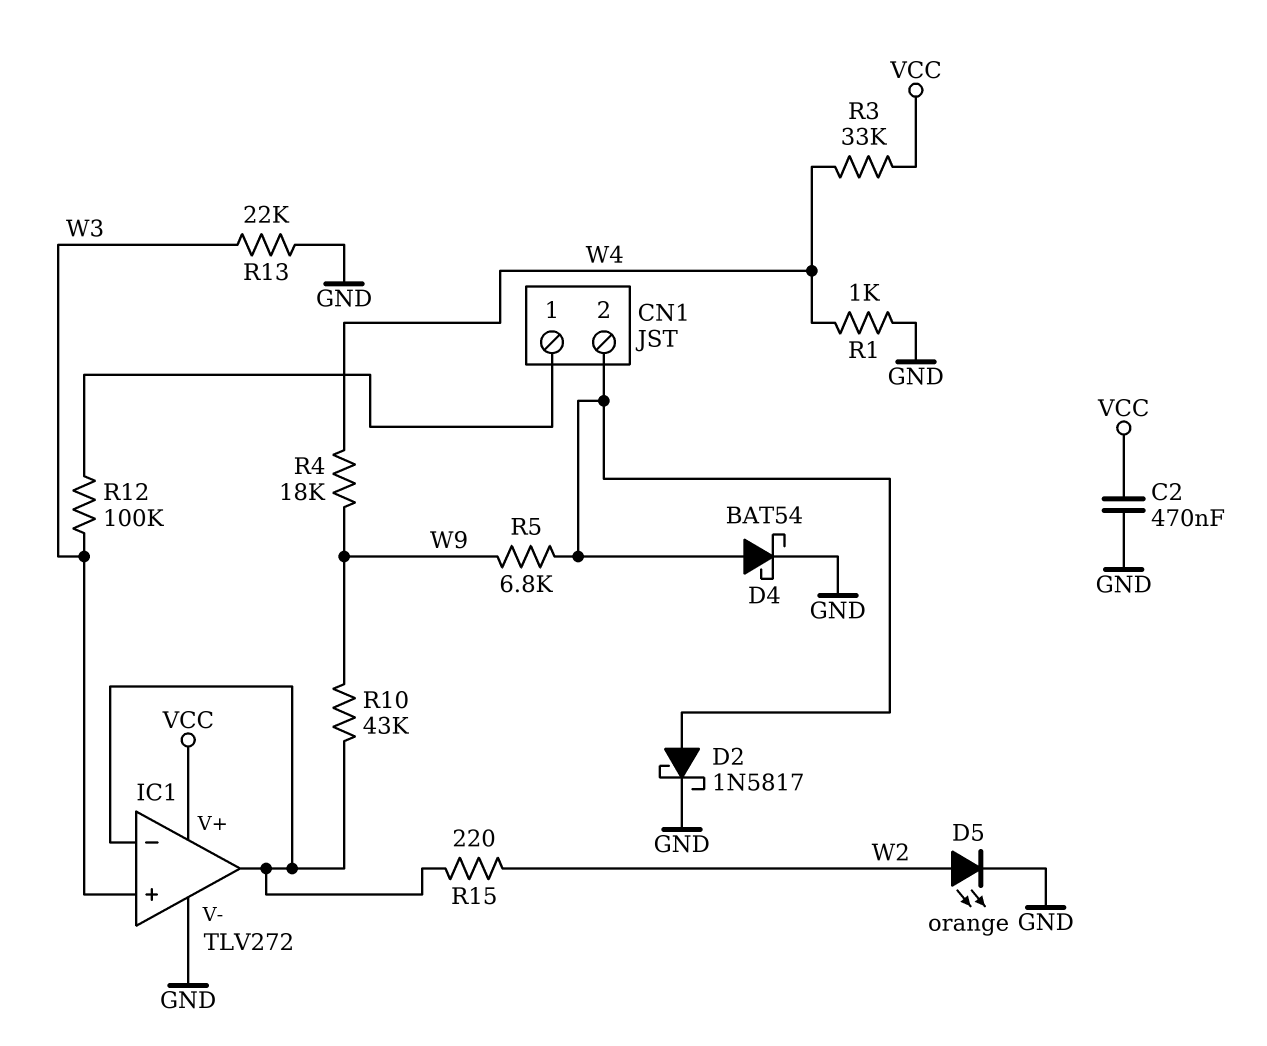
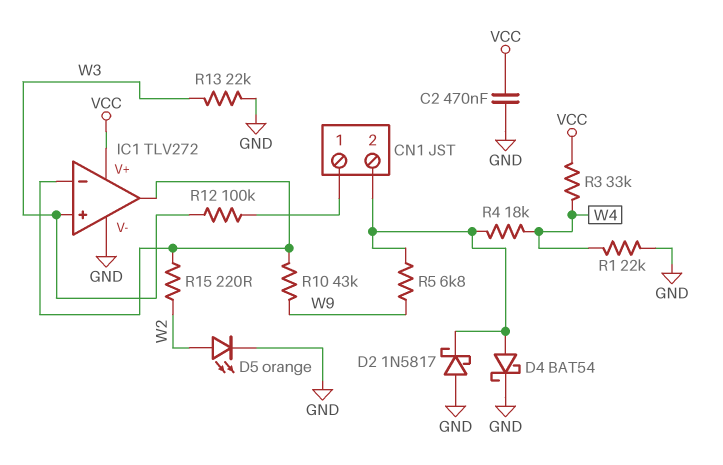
D2: schottky 1N5817 (A CN1/2, K GND) -> schottky 1N5817 (A GND, K CN1/2)
R1: 1k (GND, W4) -> 22k (GND, W4)
R4: 18k (W4, W9) -> 18k (CN1/2, W4)

